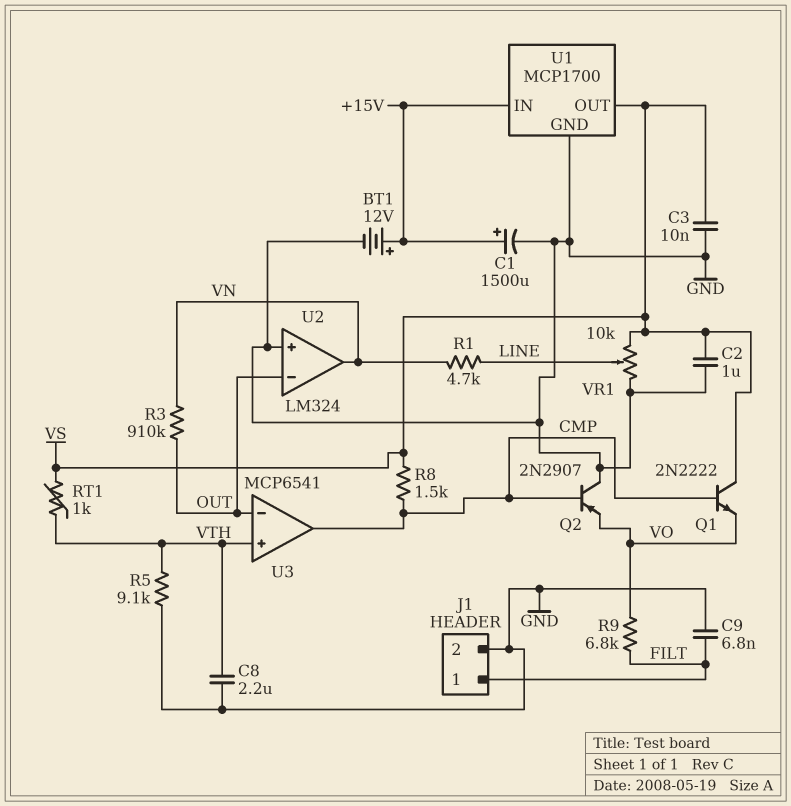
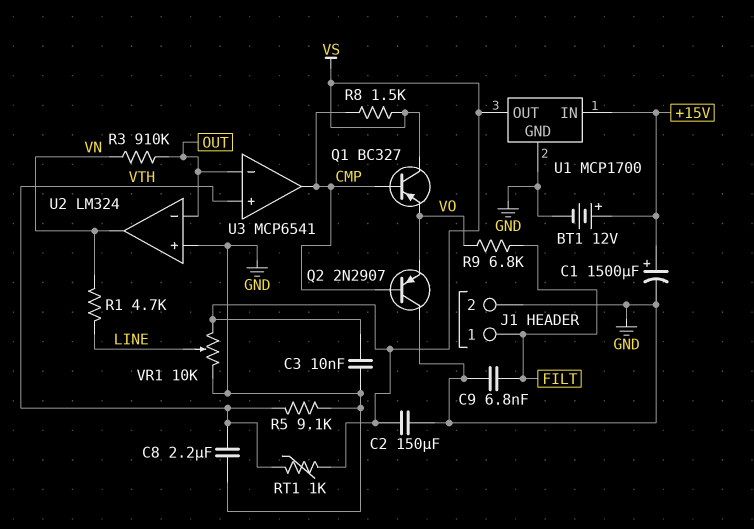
C2: 1uF (GND, VS) -> 150uF (GND, VS)
Q1: NPN 2N2222 (B CMP, C VS, E VO) -> PNP BC327 (B CMP, C VS, E VO)

